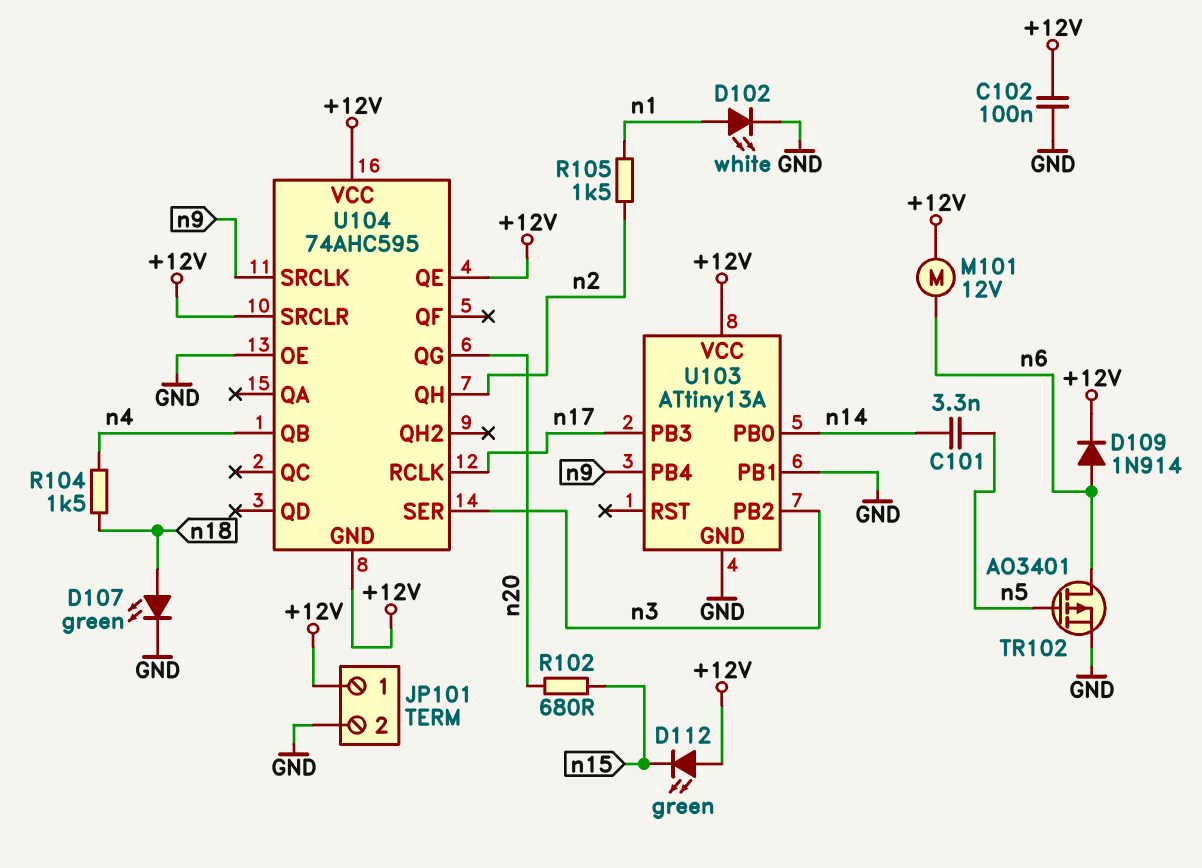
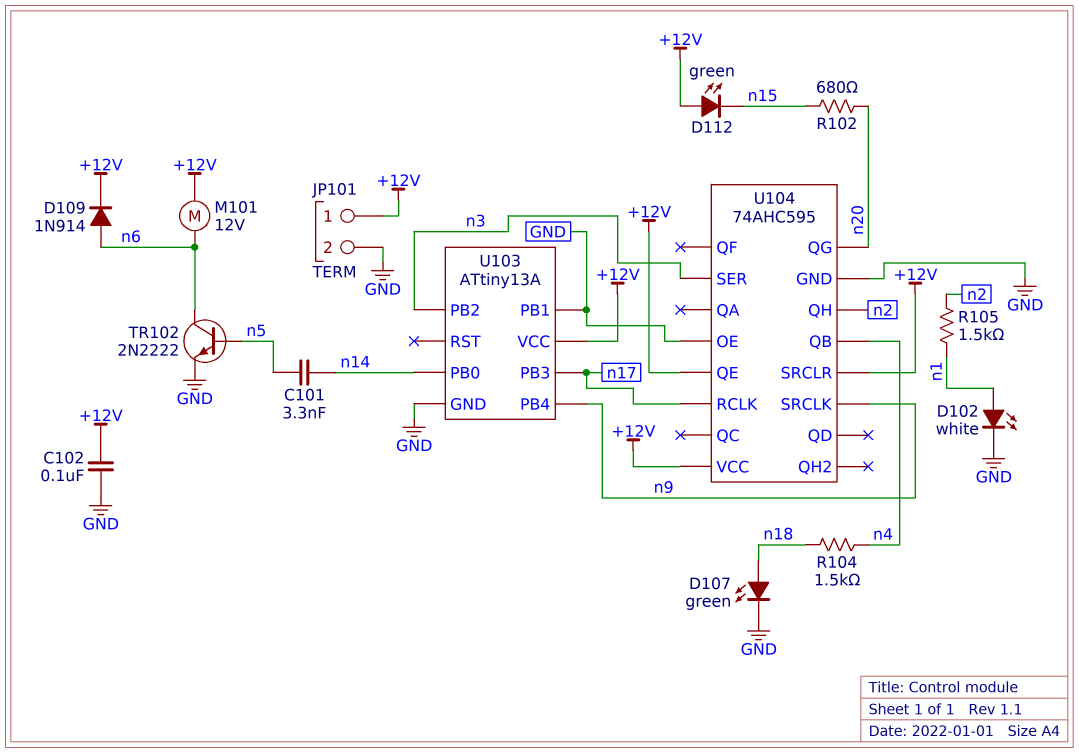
TR102: PMOS AO3401 (G n5, D n6, S GND) -> NPN 2N2222 (B n5, C n6, E GND)
U104 pin GND: +12V -> GND

